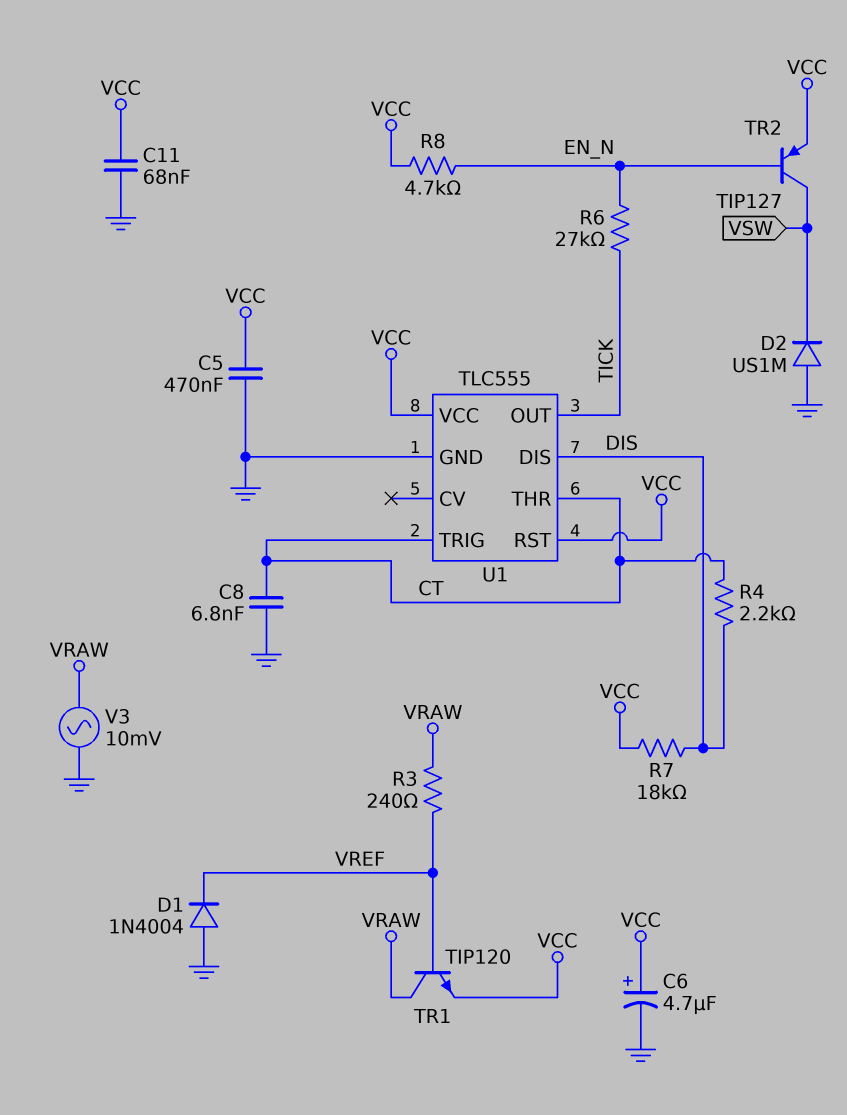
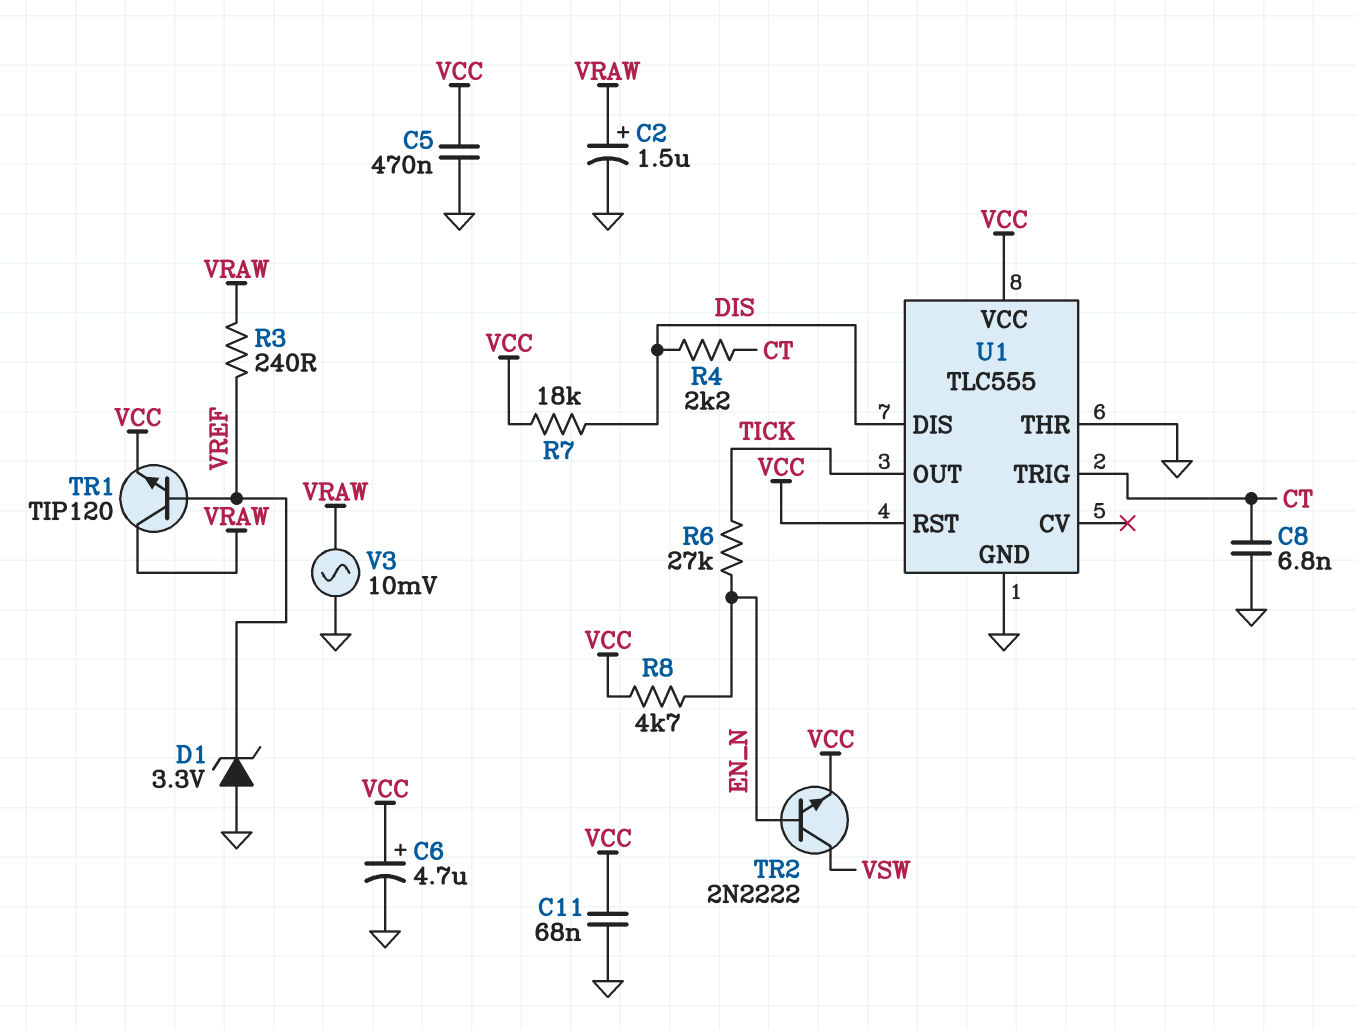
C2: none -> 1.5uF (plus VRAW, minus GND)
D1: diode 1N4004 (A GND, K VREF) -> zener 3.3V (A GND, K VREF)
D2: diode US1M (A GND, K VSW) -> none
TR2: PNP TIP127 (B EN_N, C VSW, E VCC) -> NPN 2N2222 (B EN_N, C VSW, E VCC)
U1 pin THR: CT -> GND

